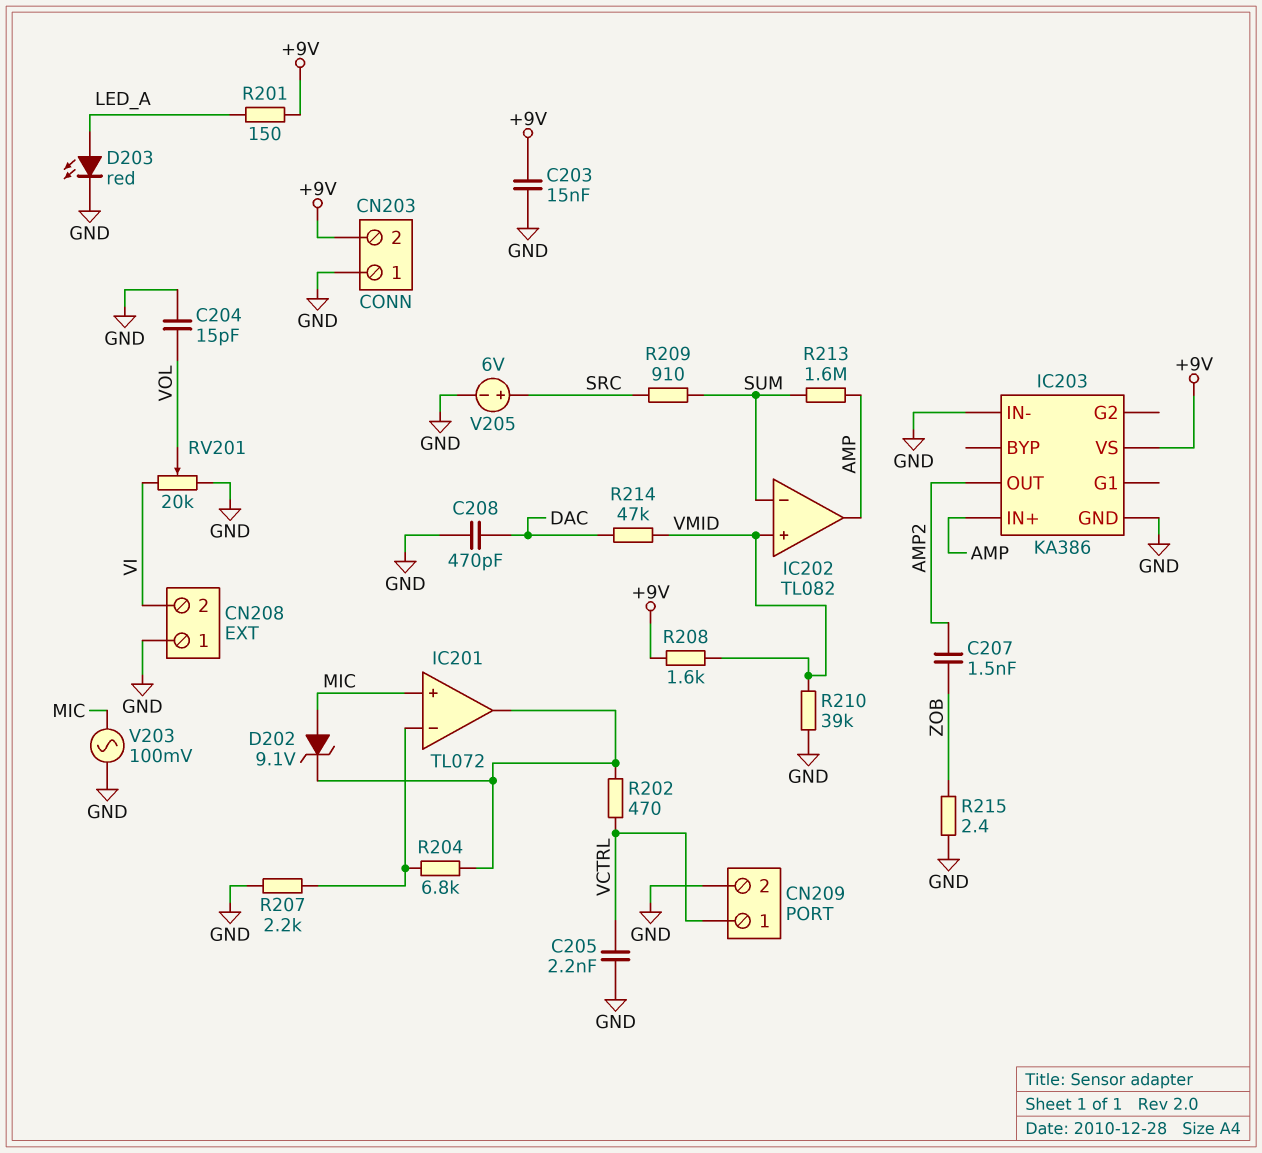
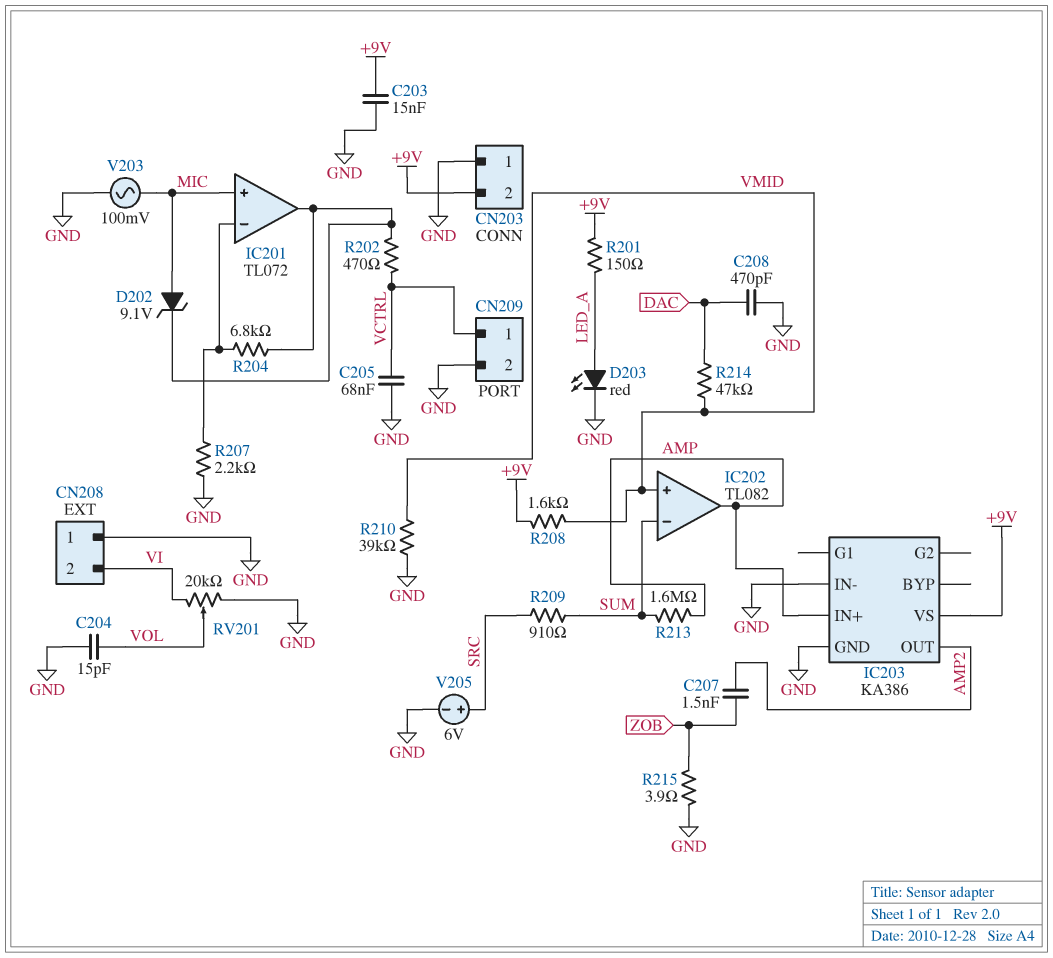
C205: 2.2nF (GND, VCTRL) -> 68nF (GND, VCTRL)
R215: 2.4 (GND, ZOB) -> 3.9 (GND, ZOB)

